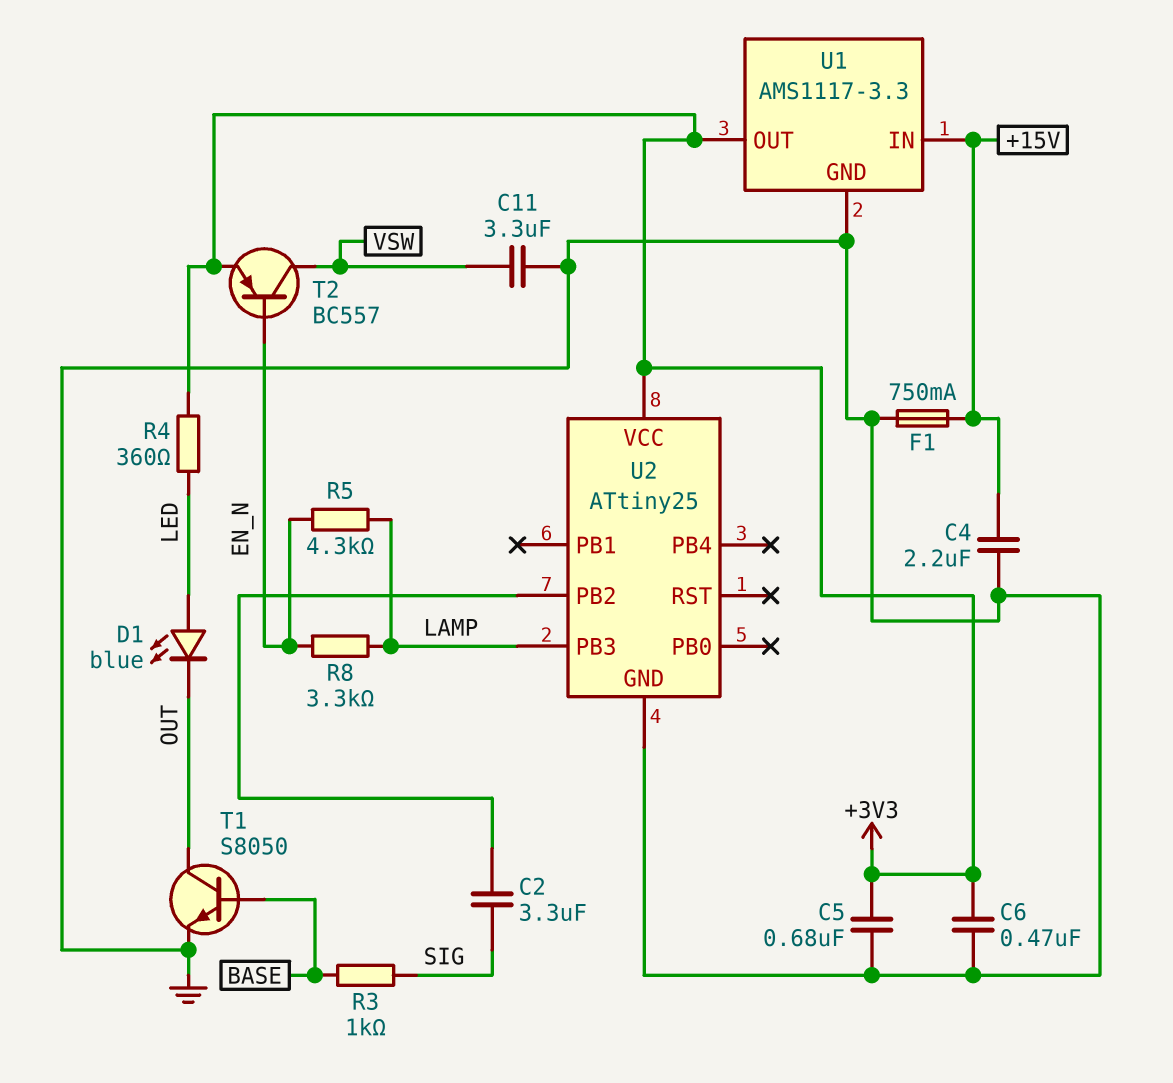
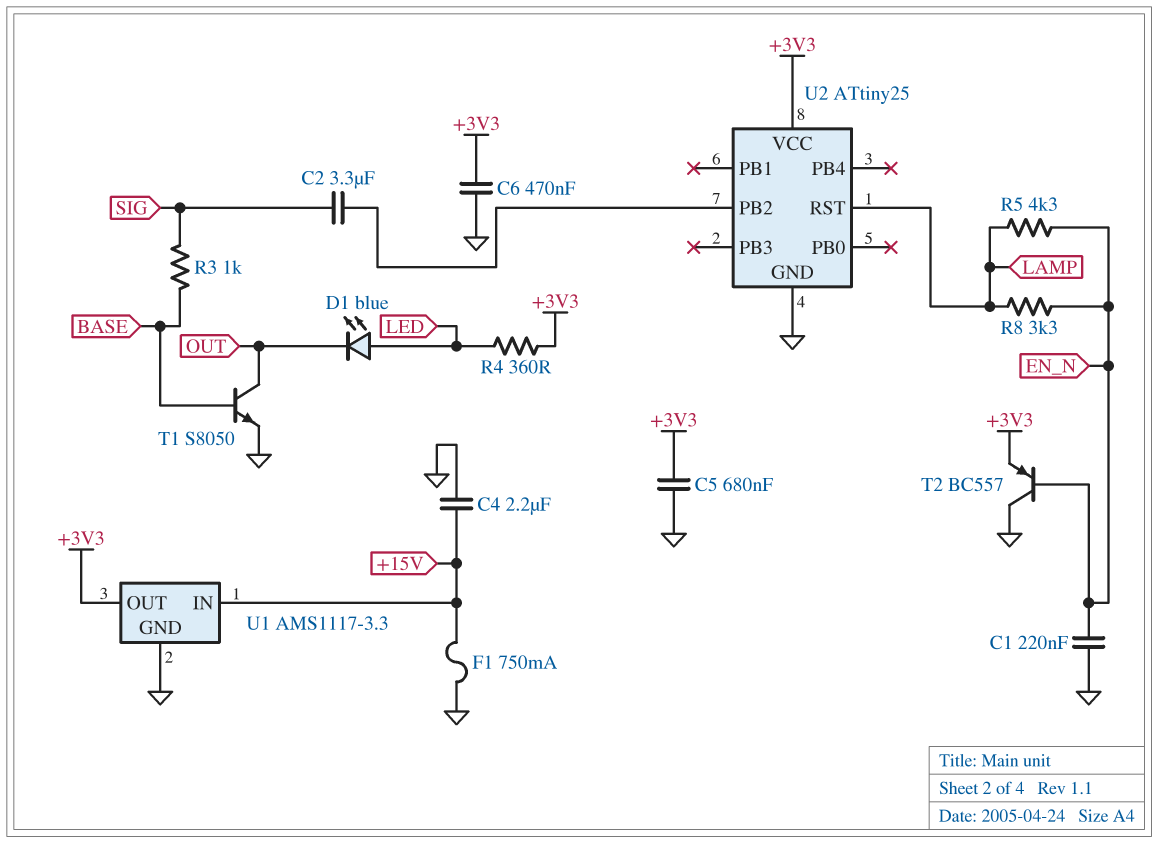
C1: none -> 220nF (EN_N, GND)
C11: 3.3uF (GND, VSW) -> none
T2: PNP BC557 (B EN_N, C VSW, E +3V3) -> PNP BC557 (B EN_N, C GND, E +3V3)
U2 pin PB3: LAMP -> none
U2 pin RST: none -> LAMP

